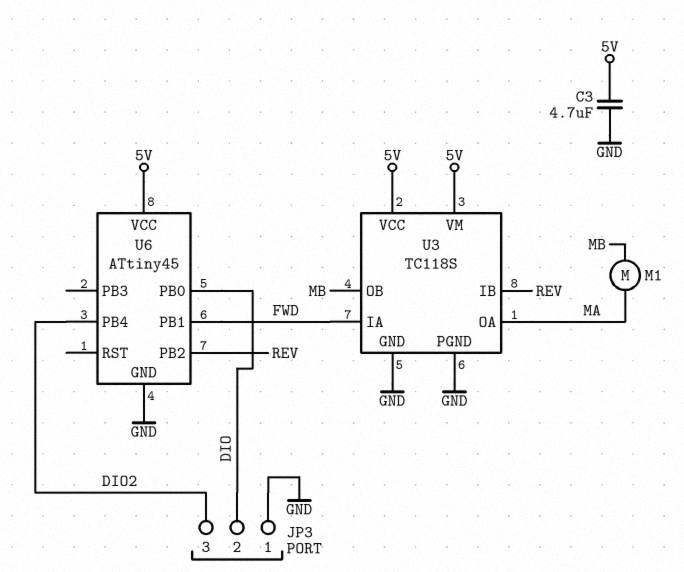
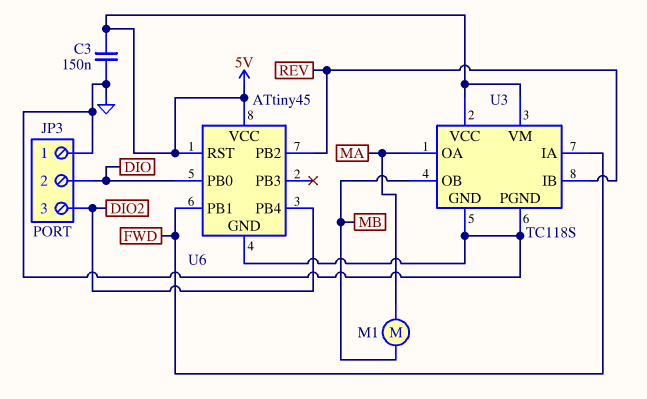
C3: 4.7uF (5V, GND) -> 150nF (5V, GND)
U6 pin RST: none -> 5V

